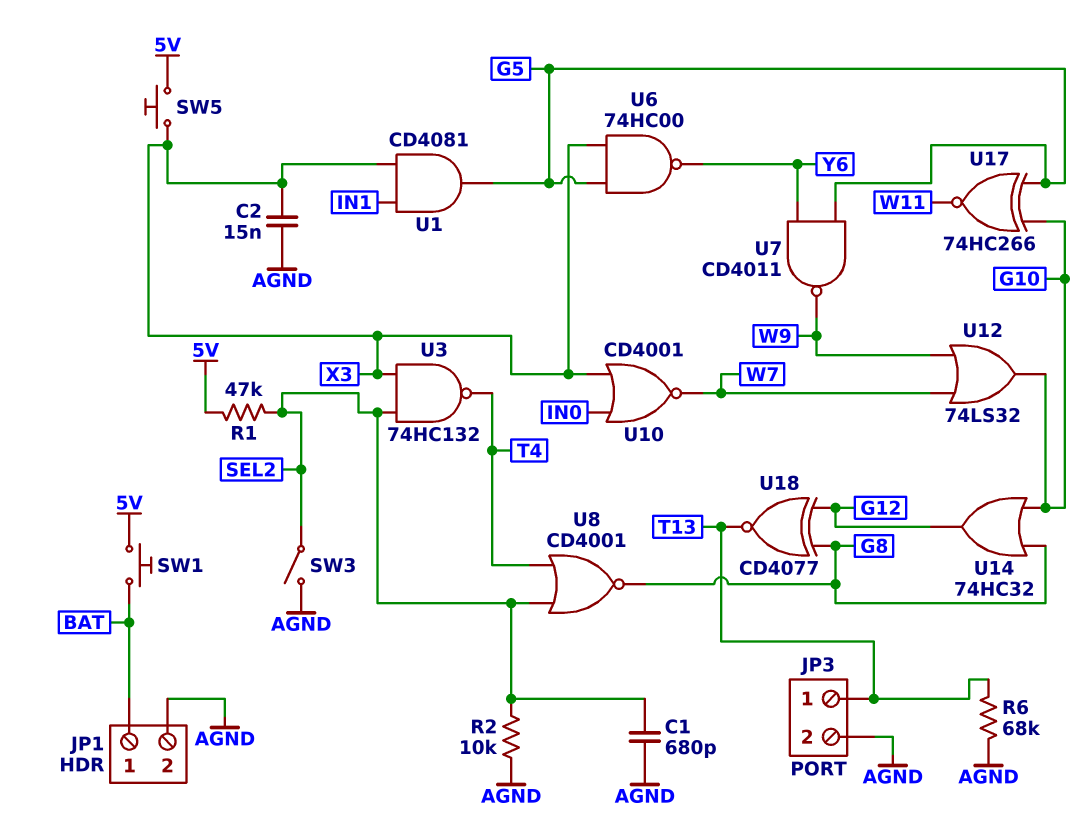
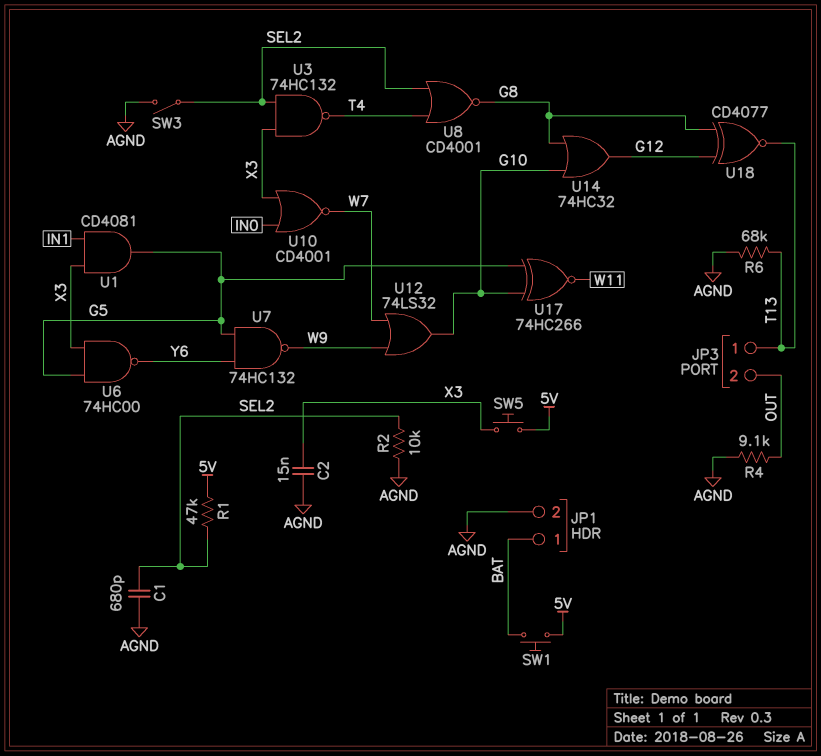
JP3 pin 2: AGND -> OUT
R4: none -> 9.1k (AGND, OUT)
U7: NAND CD4011 (in G5, in Y6, out W9) -> NAND 74HC132 (in G5, in Y6, out W9)

